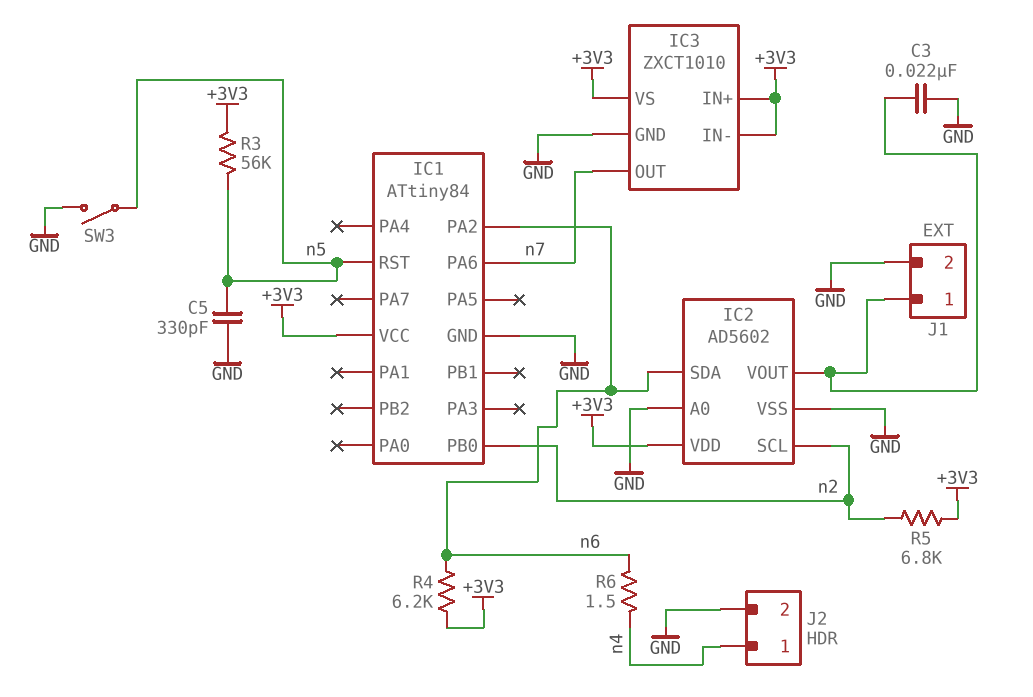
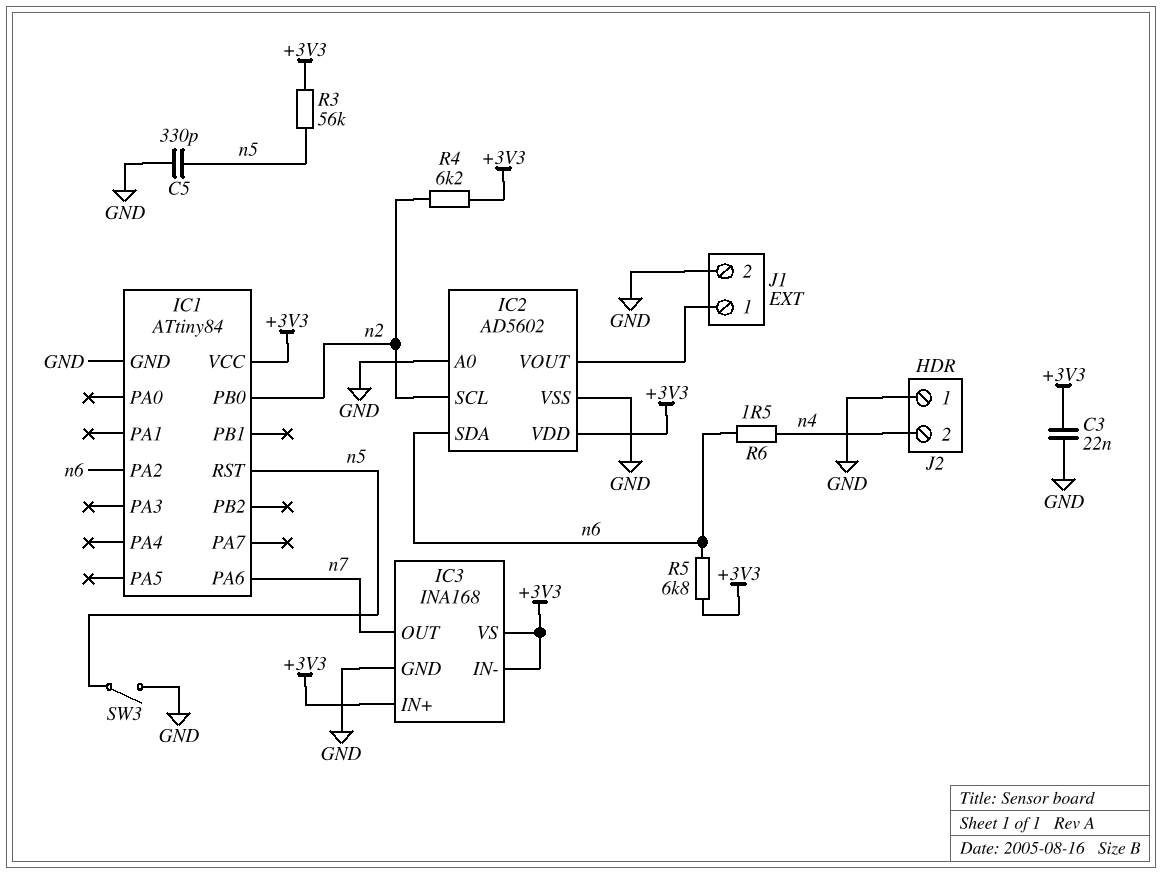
C3: 22nF (GND, IC2/VOUT) -> 22nF (+3V3, GND)
IC3: ZXCT1010 -> INA168
J2 pin 1: n4 -> GND
J2 pin 2: GND -> n4
R4: 6.2k (+3V3, n6) -> 6.2k (+3V3, n2)
R5: 6.8k (+3V3, n2) -> 6.8k (+3V3, n6)

